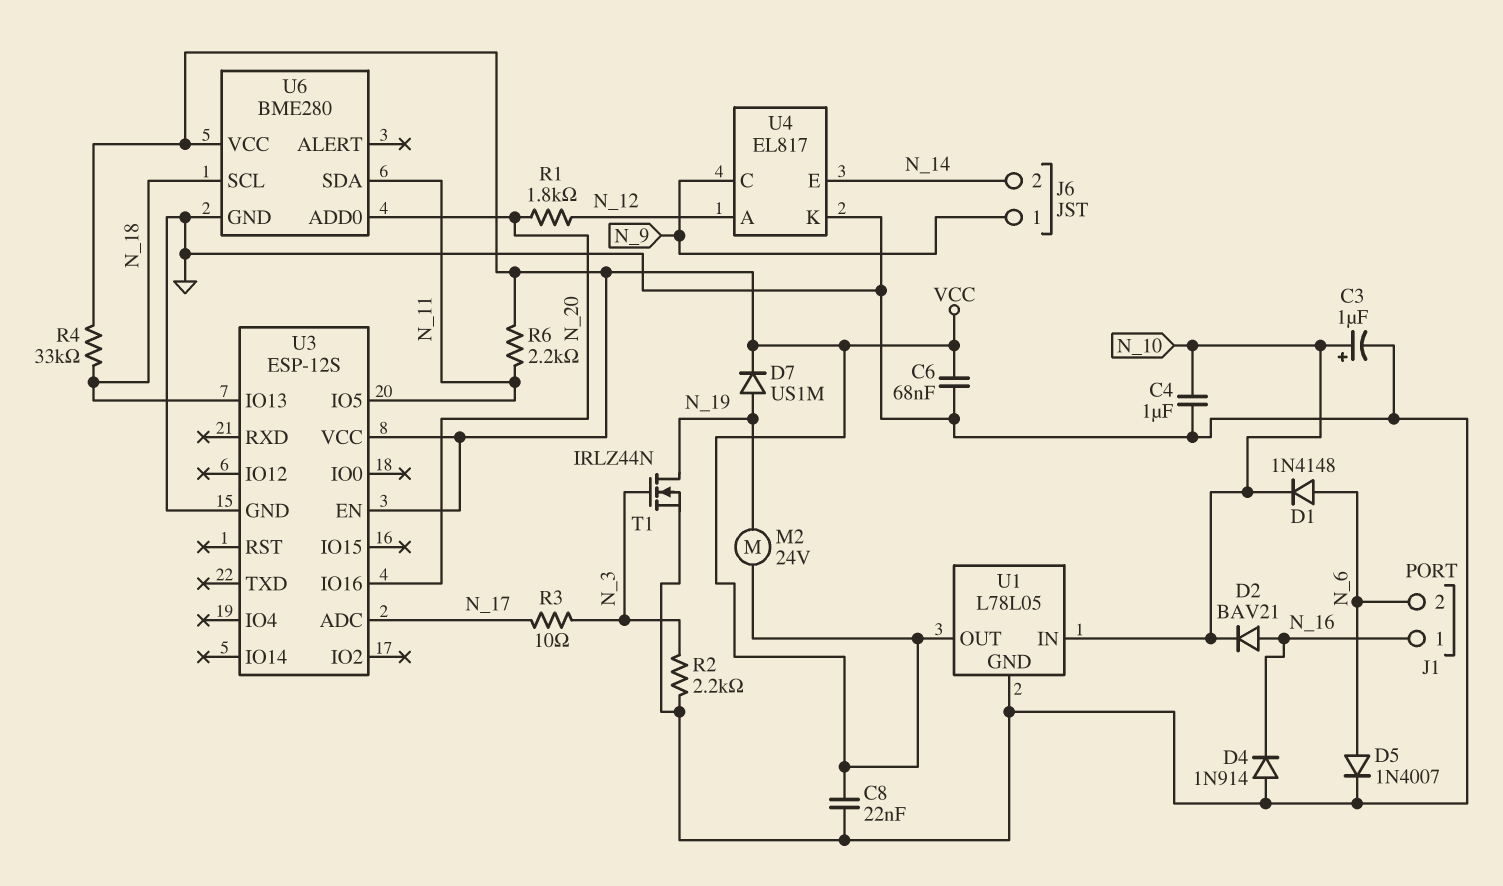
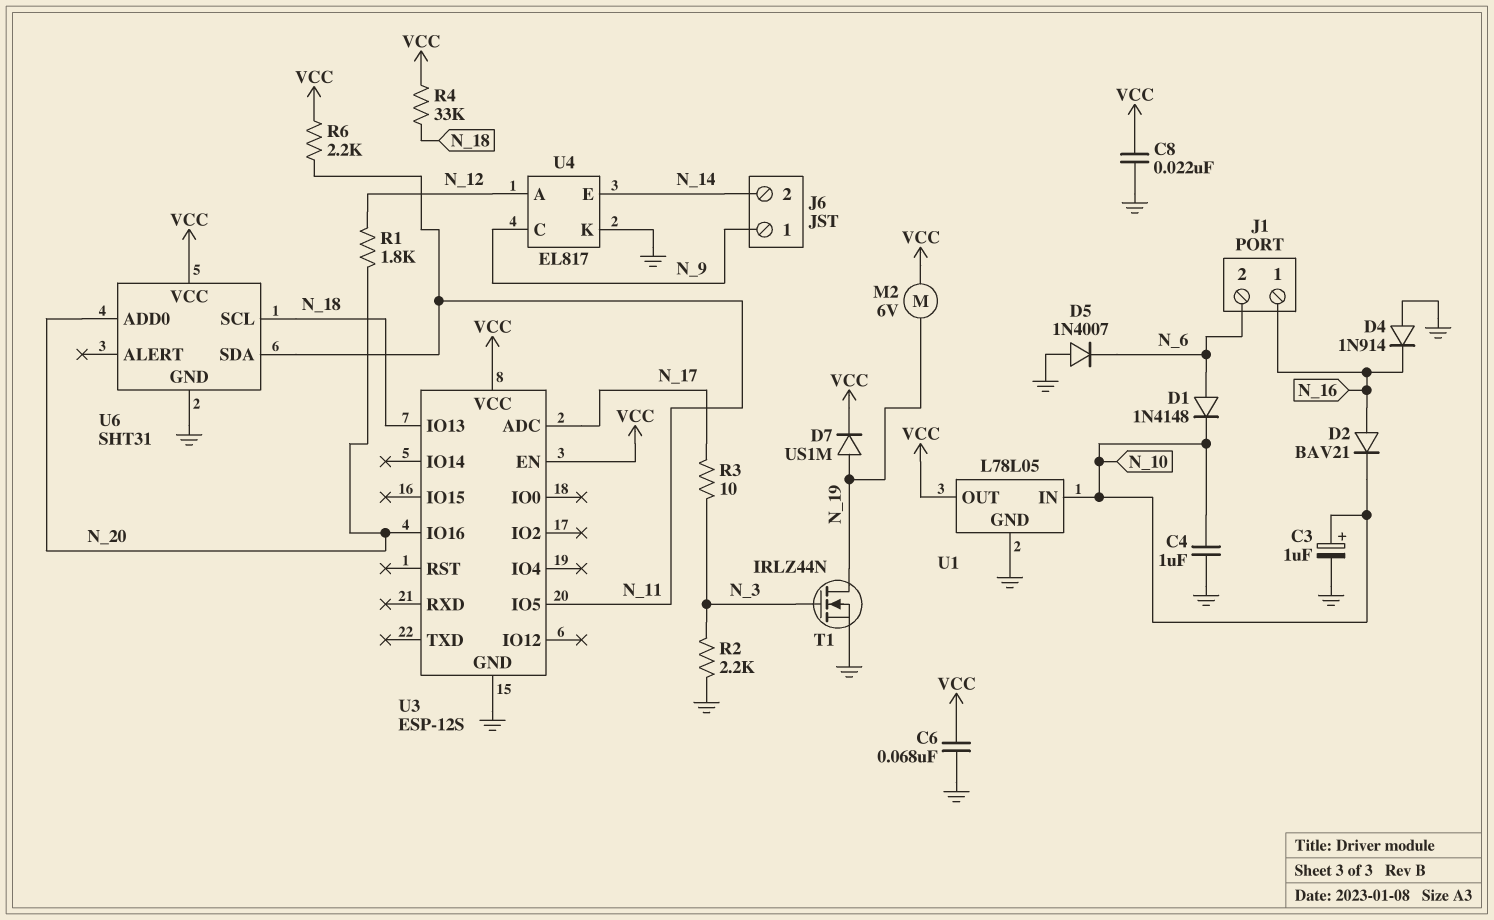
D5: diode 1N4007 (A N_6, K GND) -> diode 1N4007 (A GND, K N_6)
M2: motor 24V (N_19, VCC) -> motor 6V (N_19, VCC)
U6: BME280 -> SHT31

